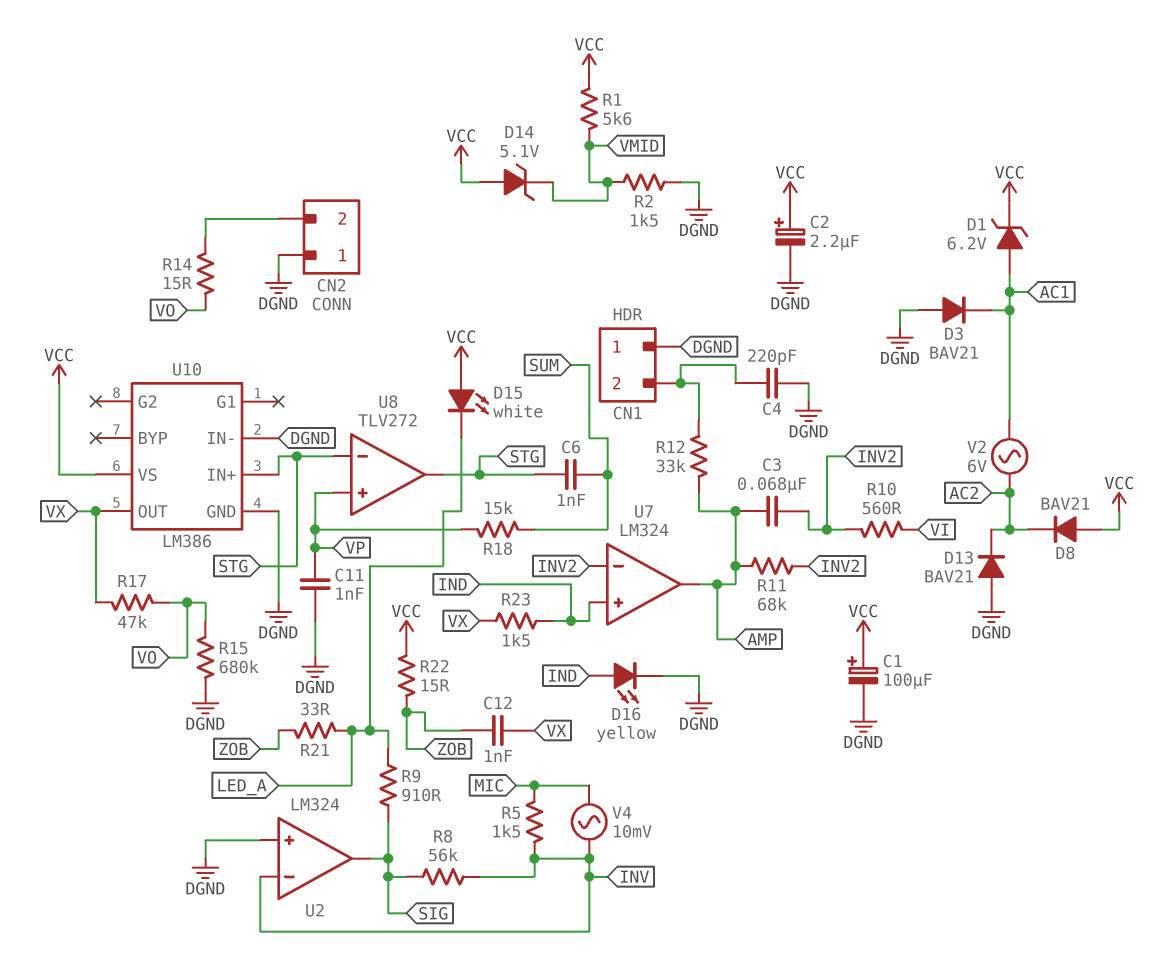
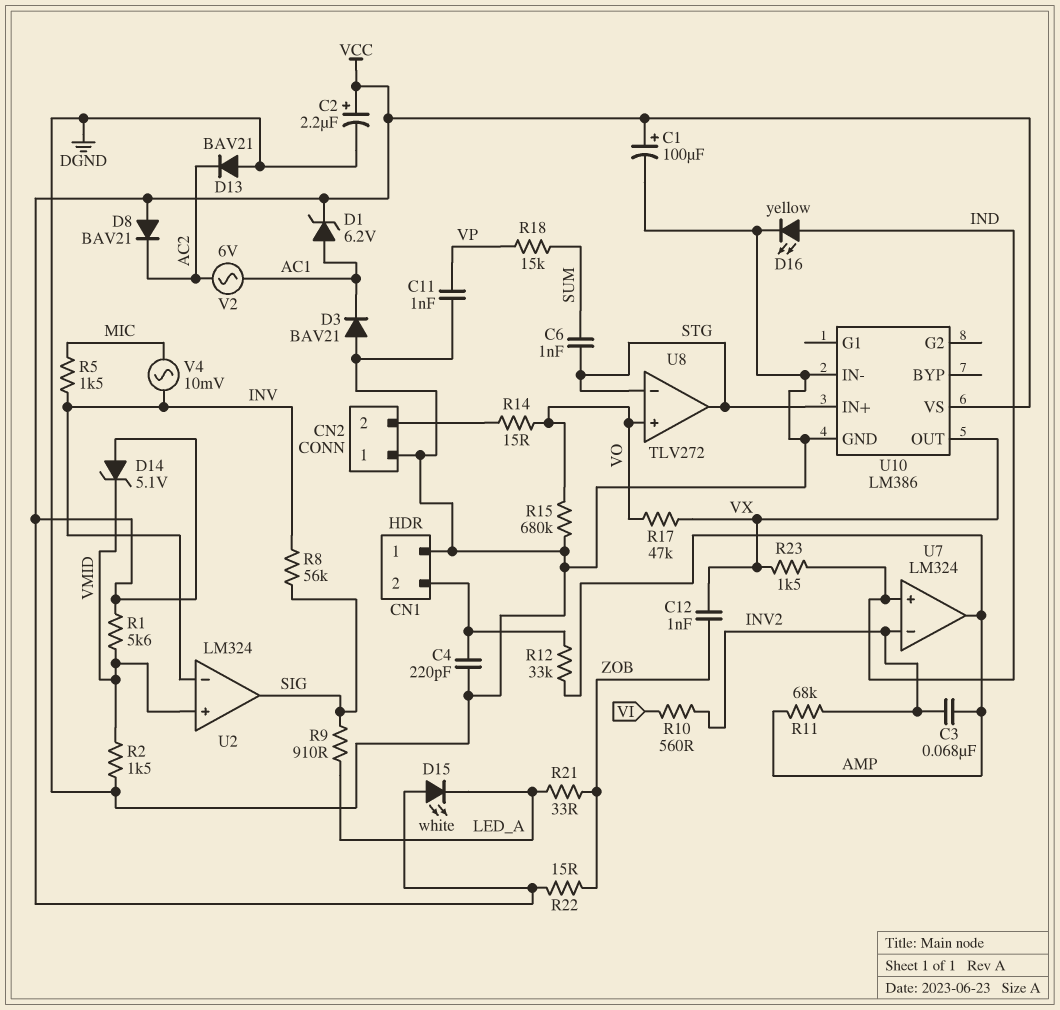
U2 pin in+: DGND -> VMID
U8 pin in+: VP -> VO

